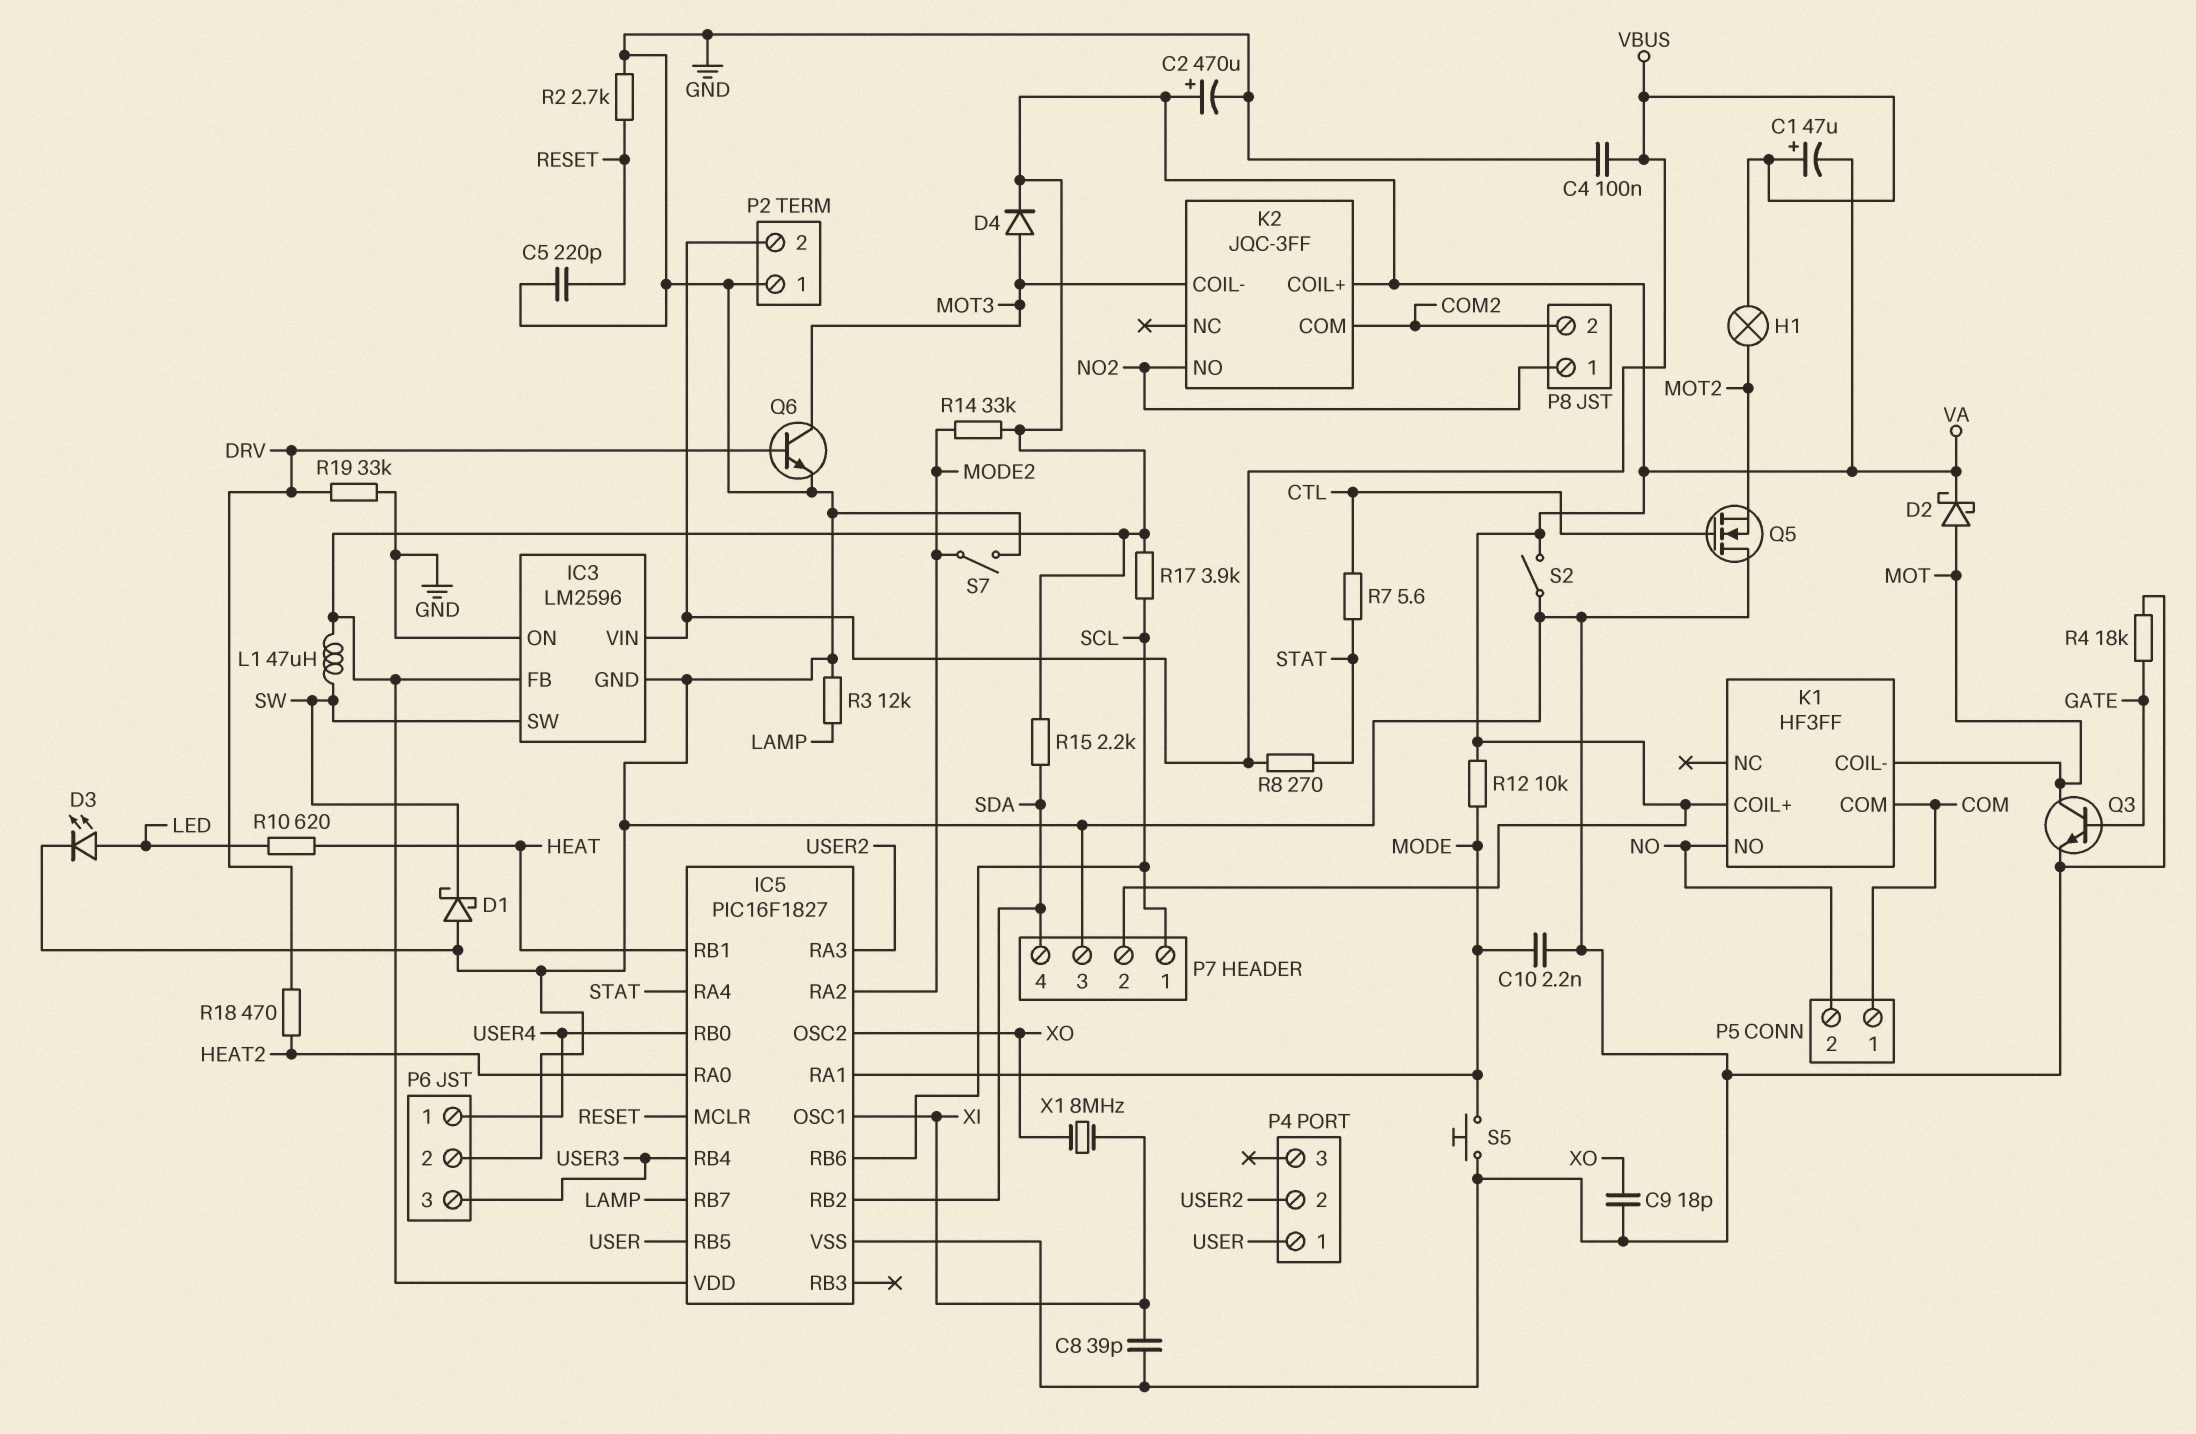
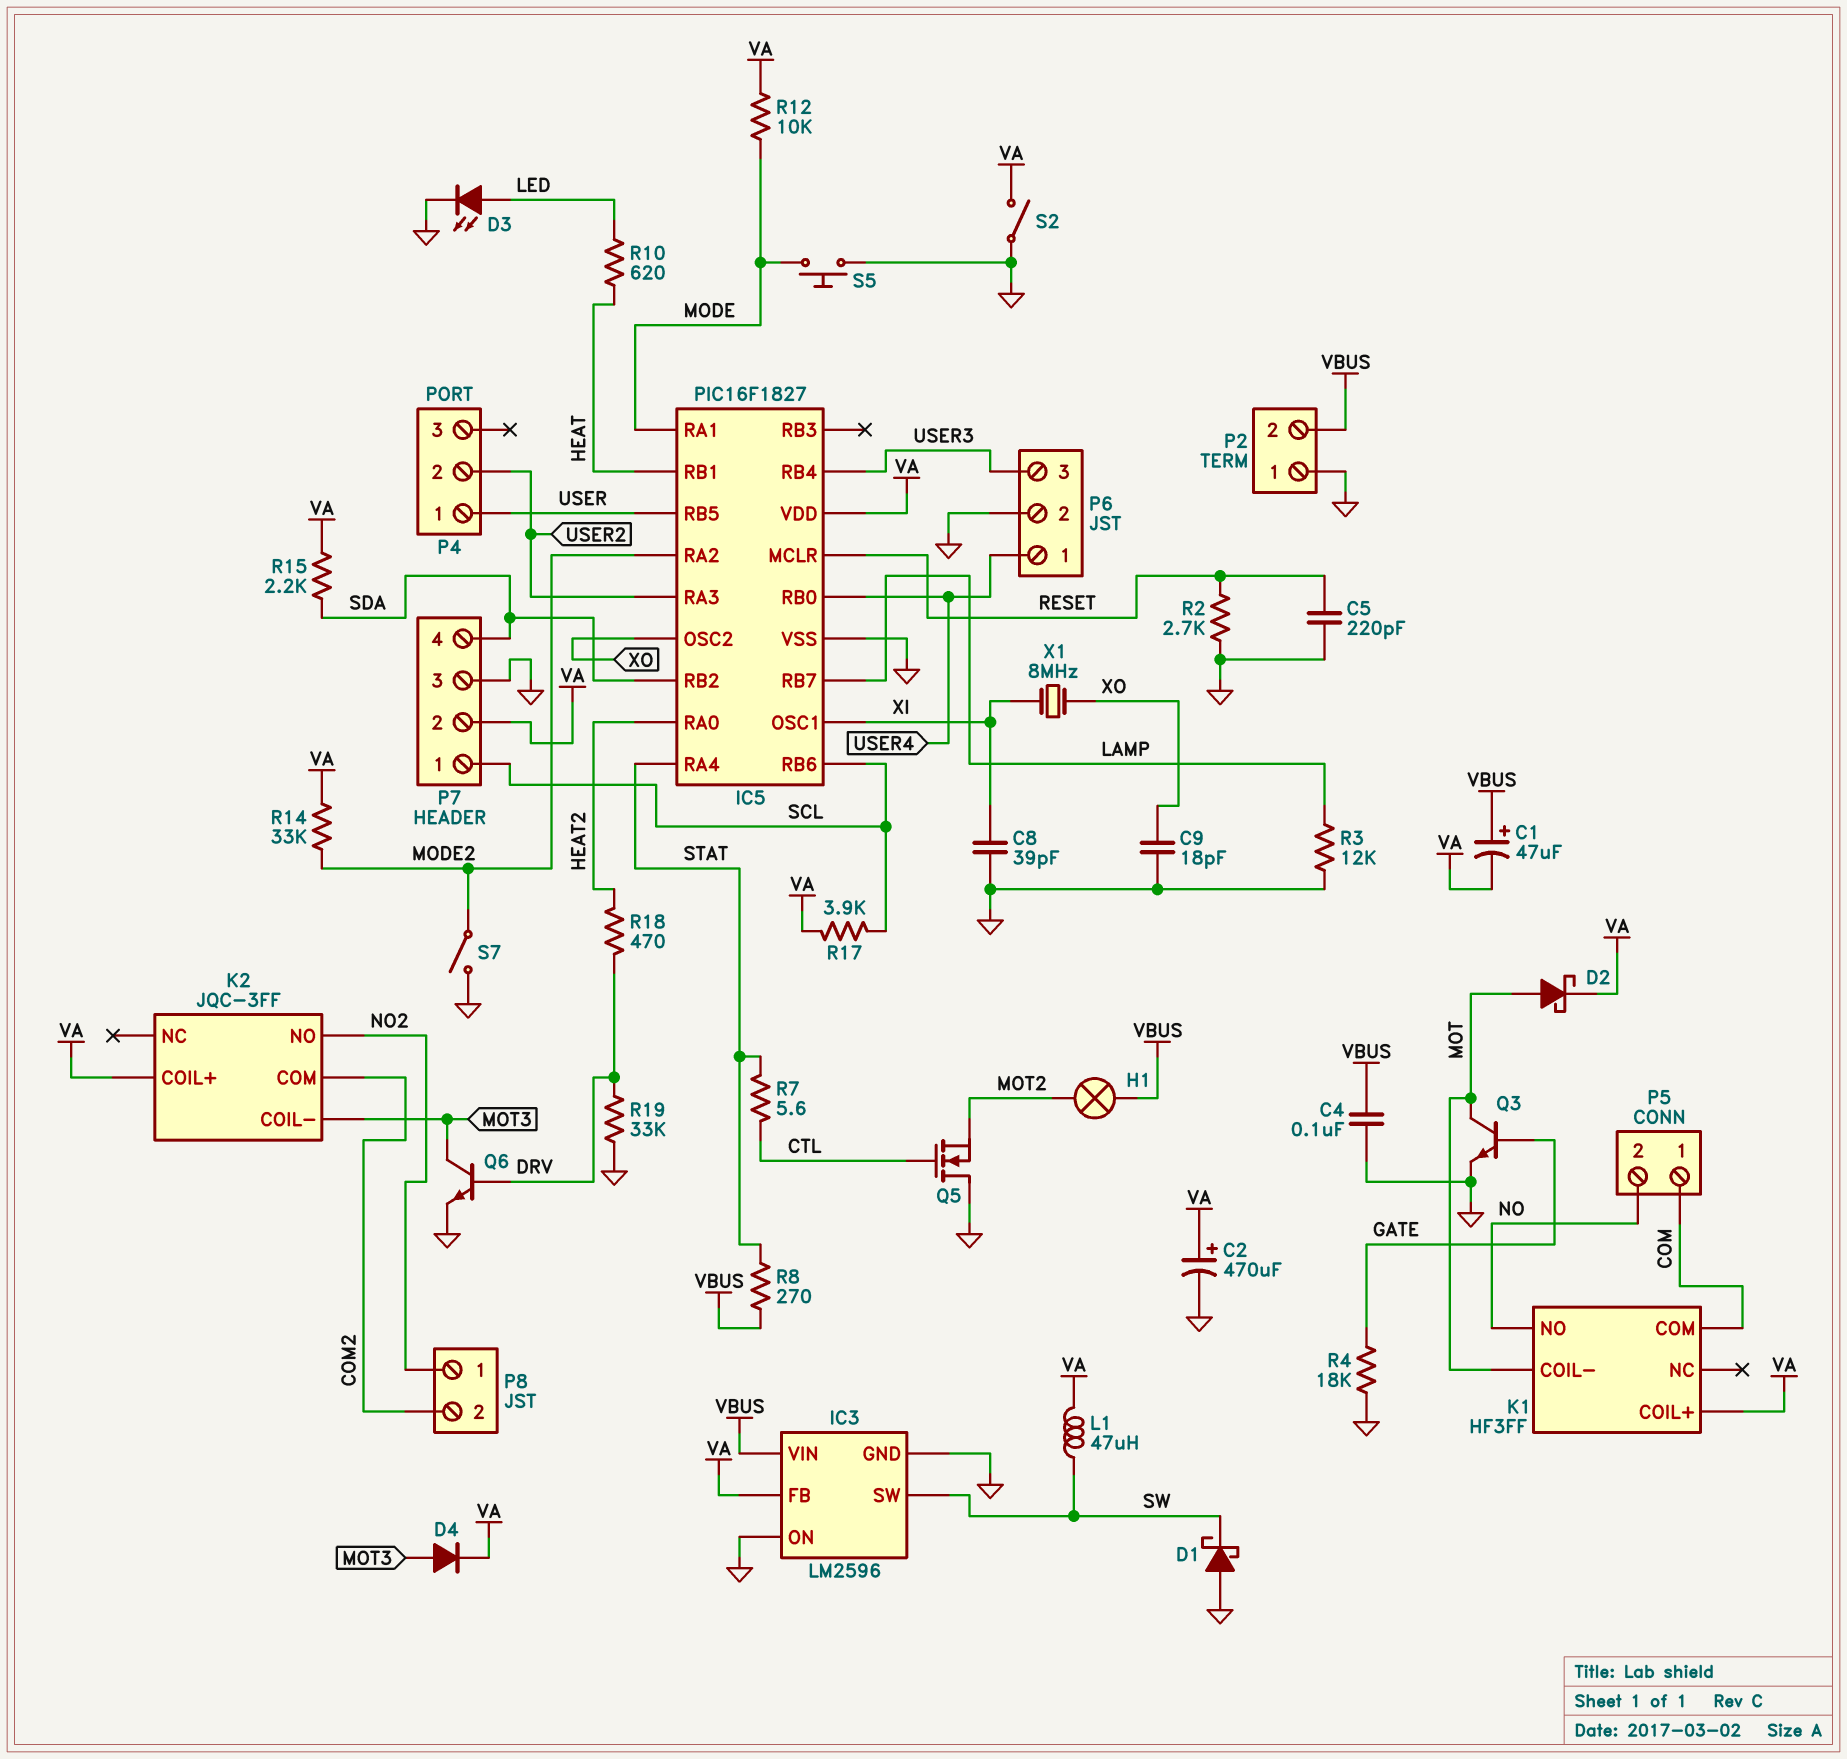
C10: 2.2nF (GND, MODE) -> none

